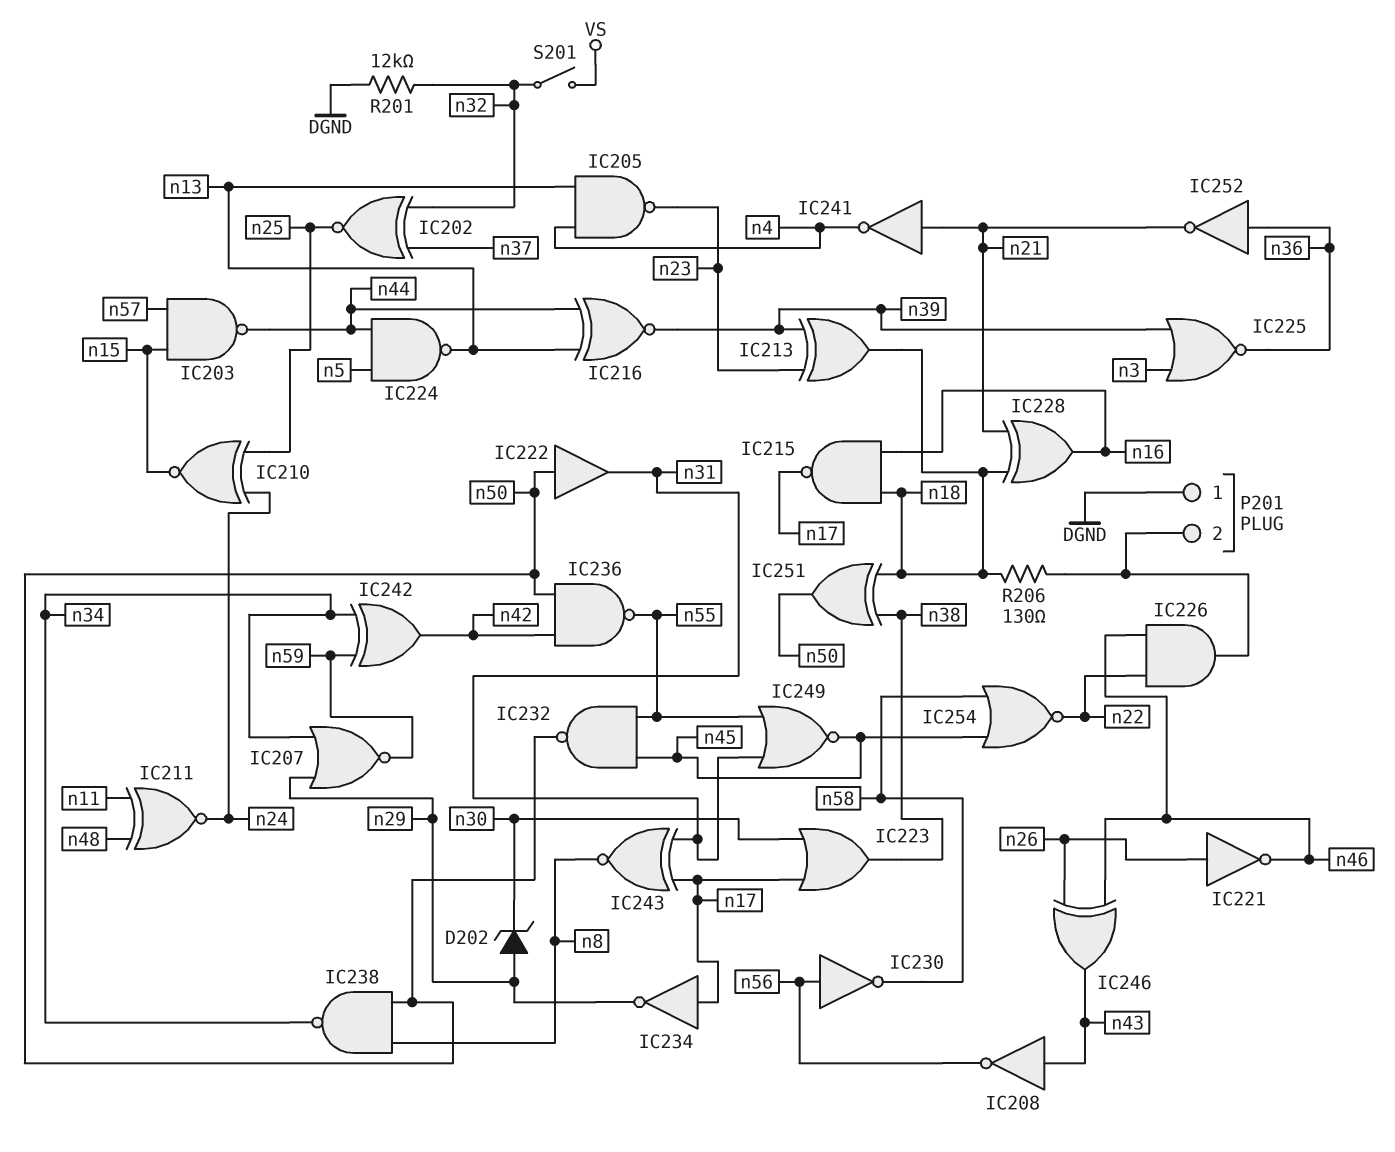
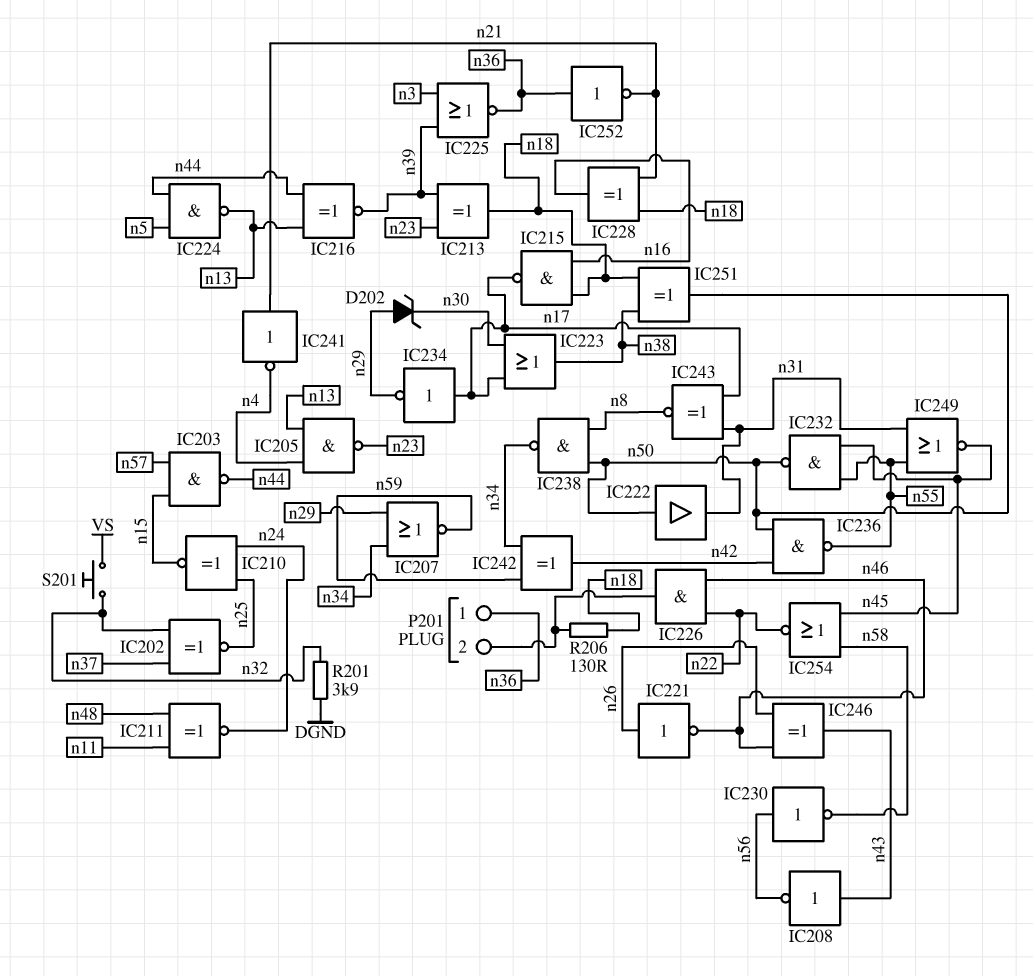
P201 pin 1: DGND -> n36
R201: 12k (DGND, n32) -> 3.9k (DGND, n32)
S201: switch (VS, n32) -> button (VS, n32)

